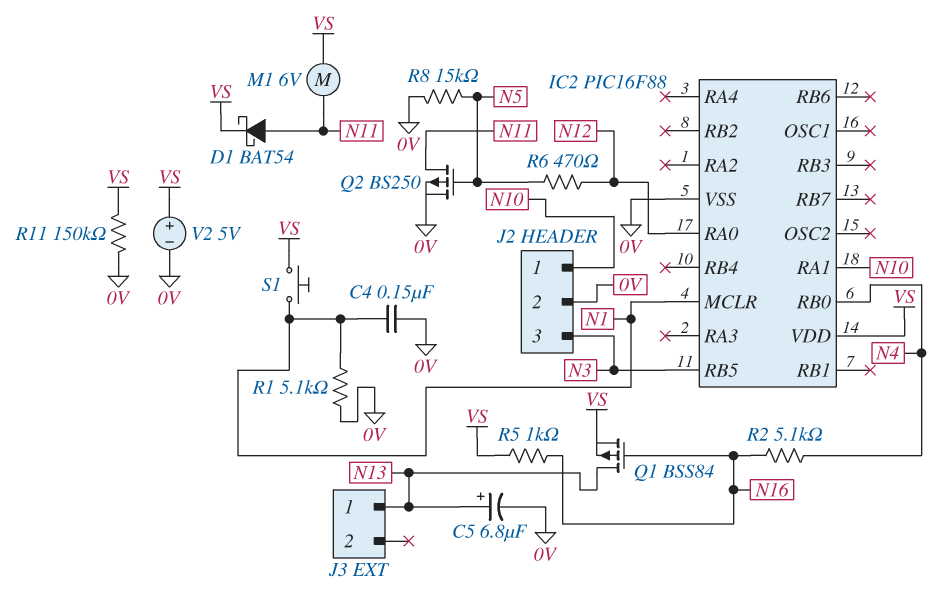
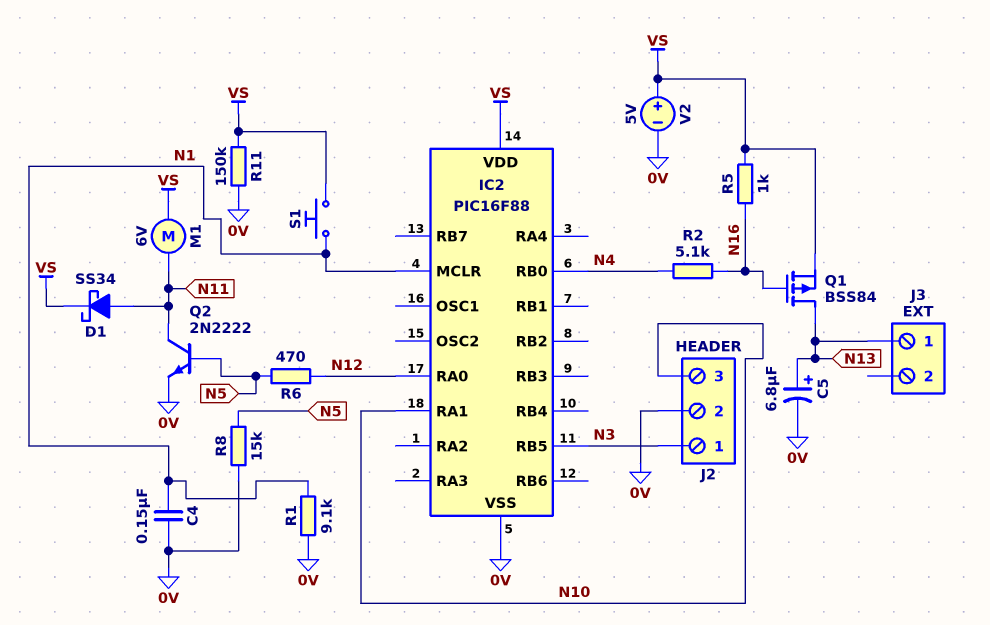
D1: schottky BAT54 (A N11, K VS) -> schottky SS34 (A N11, K VS)
J2 pin 1: N10 -> N3
J2 pin 3: N3 -> N10
Q2: PMOS BS250 (G N5, D N11, S 0V) -> NPN 2N2222 (B N5, C N11, E 0V)
R1: 5.1k (0V, N1) -> 9.1k (0V, N1)

